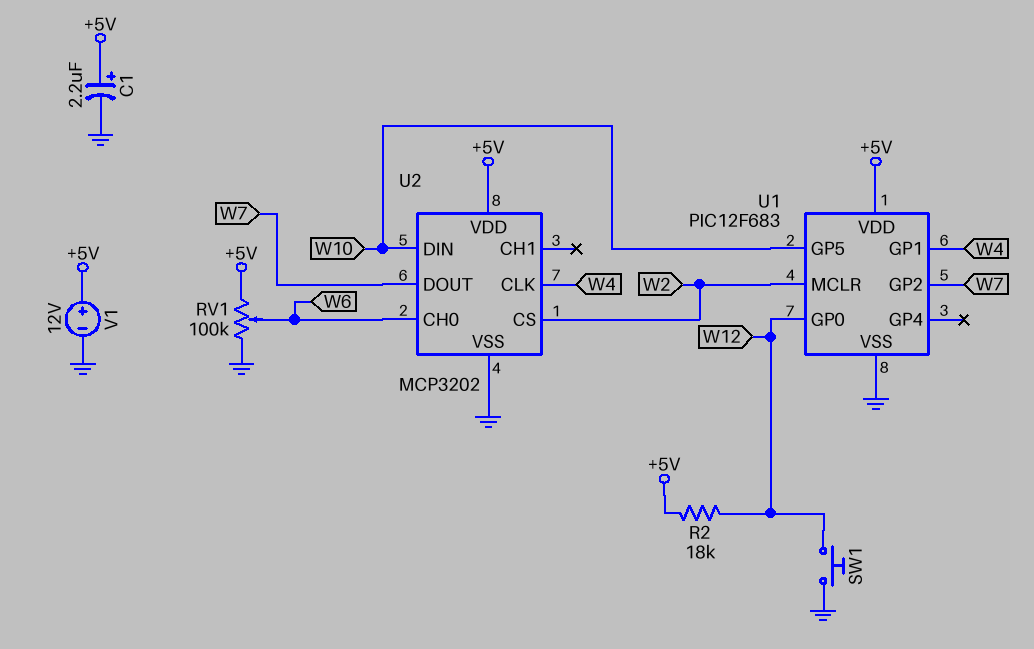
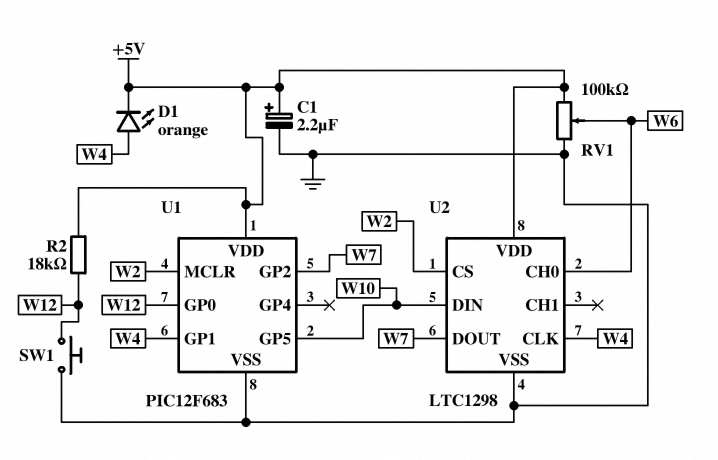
D1: none -> LED orange (A W4, K +5V)
U2: MCP3202 -> LTC1298
V1: 12V (plus +5V, minus GND) -> none

